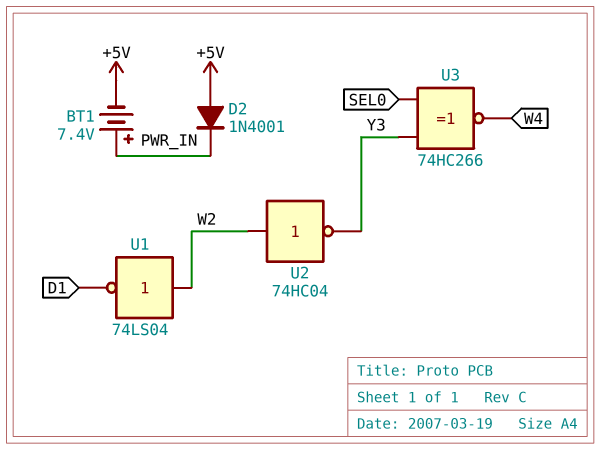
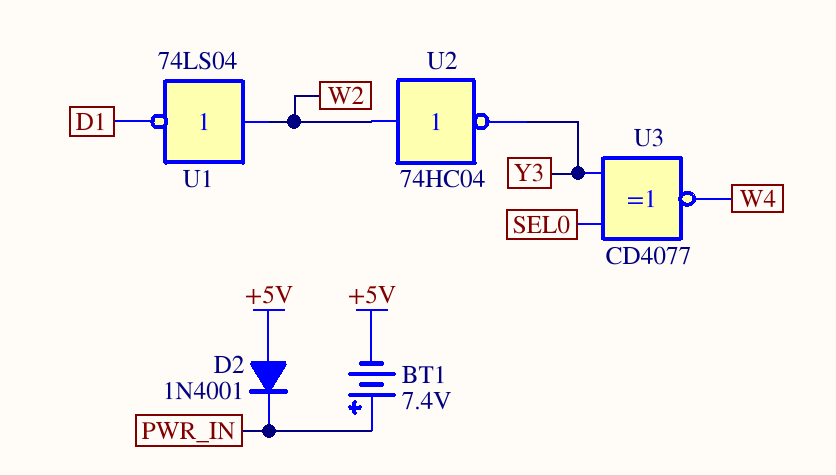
U3: XNOR 74HC266 (in SEL0, in Y3, out W4) -> XNOR CD4077 (in SEL0, in Y3, out W4)

